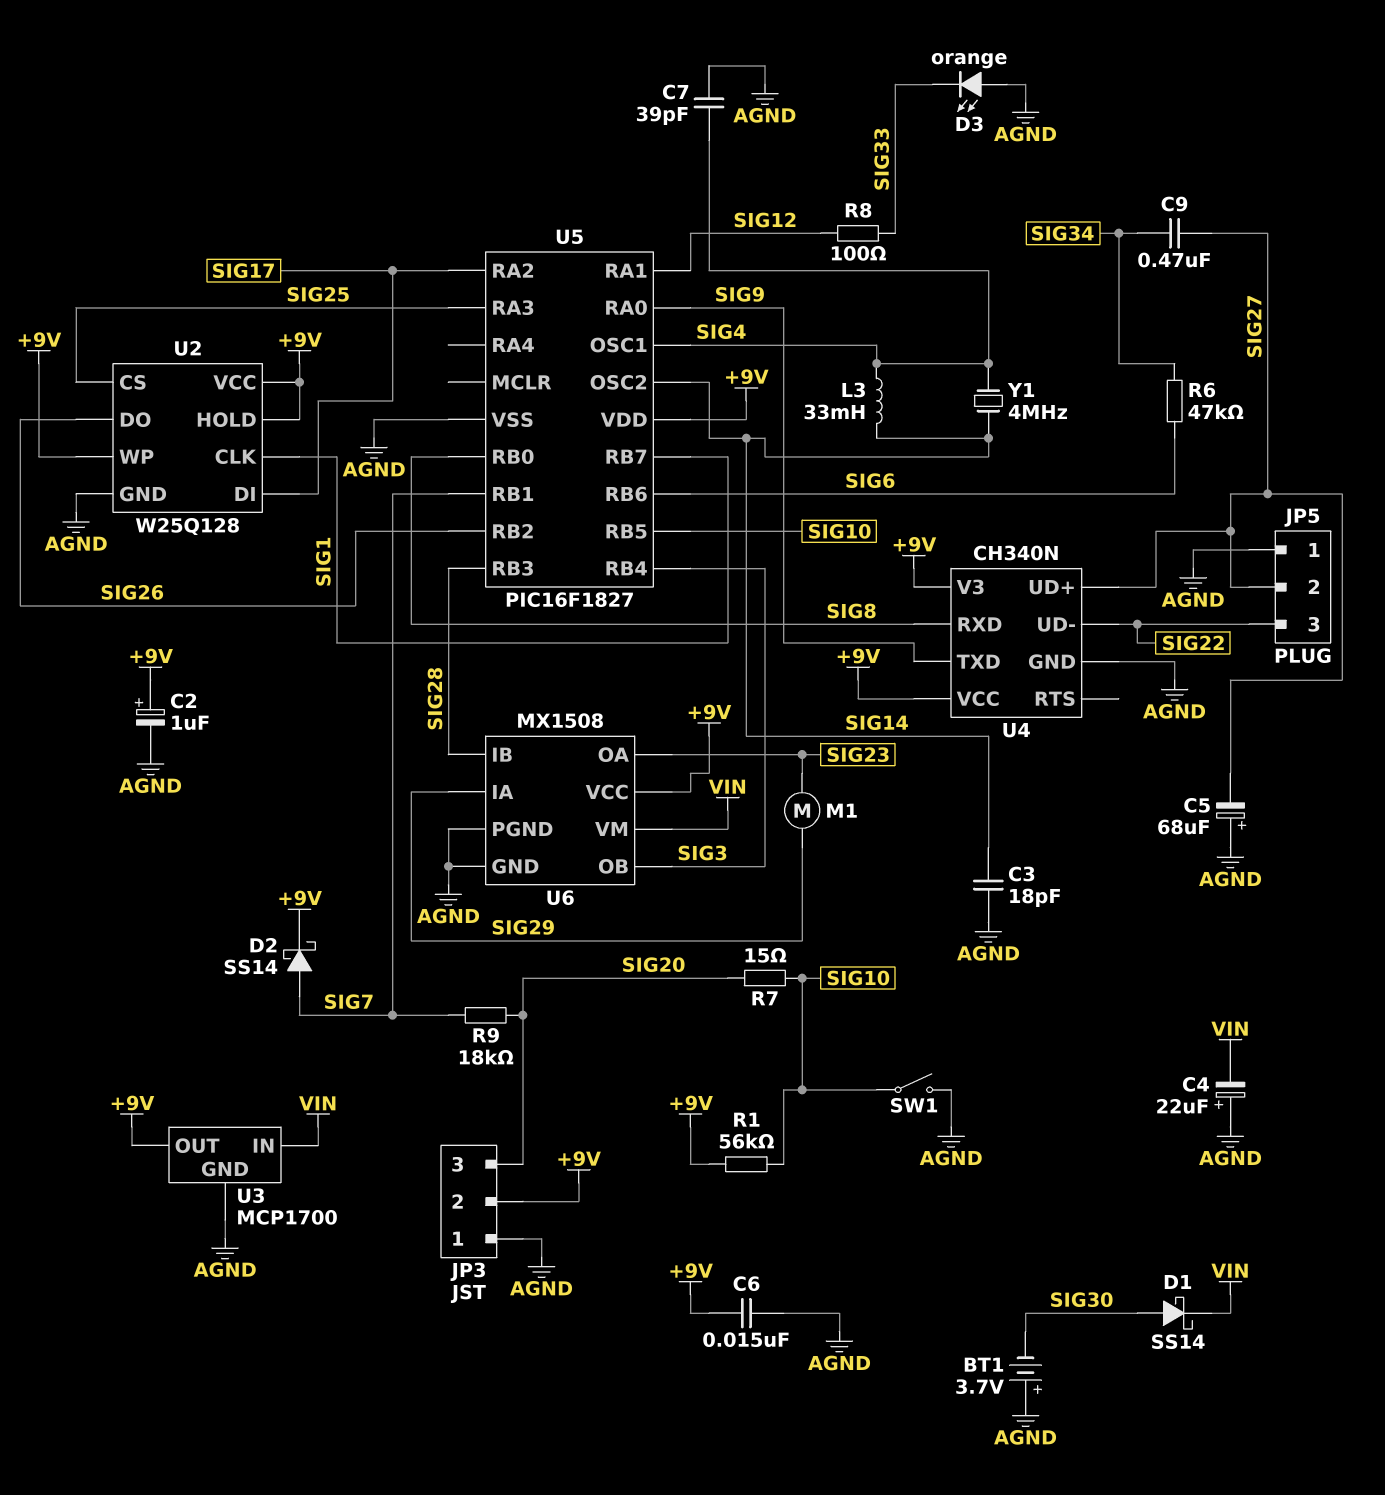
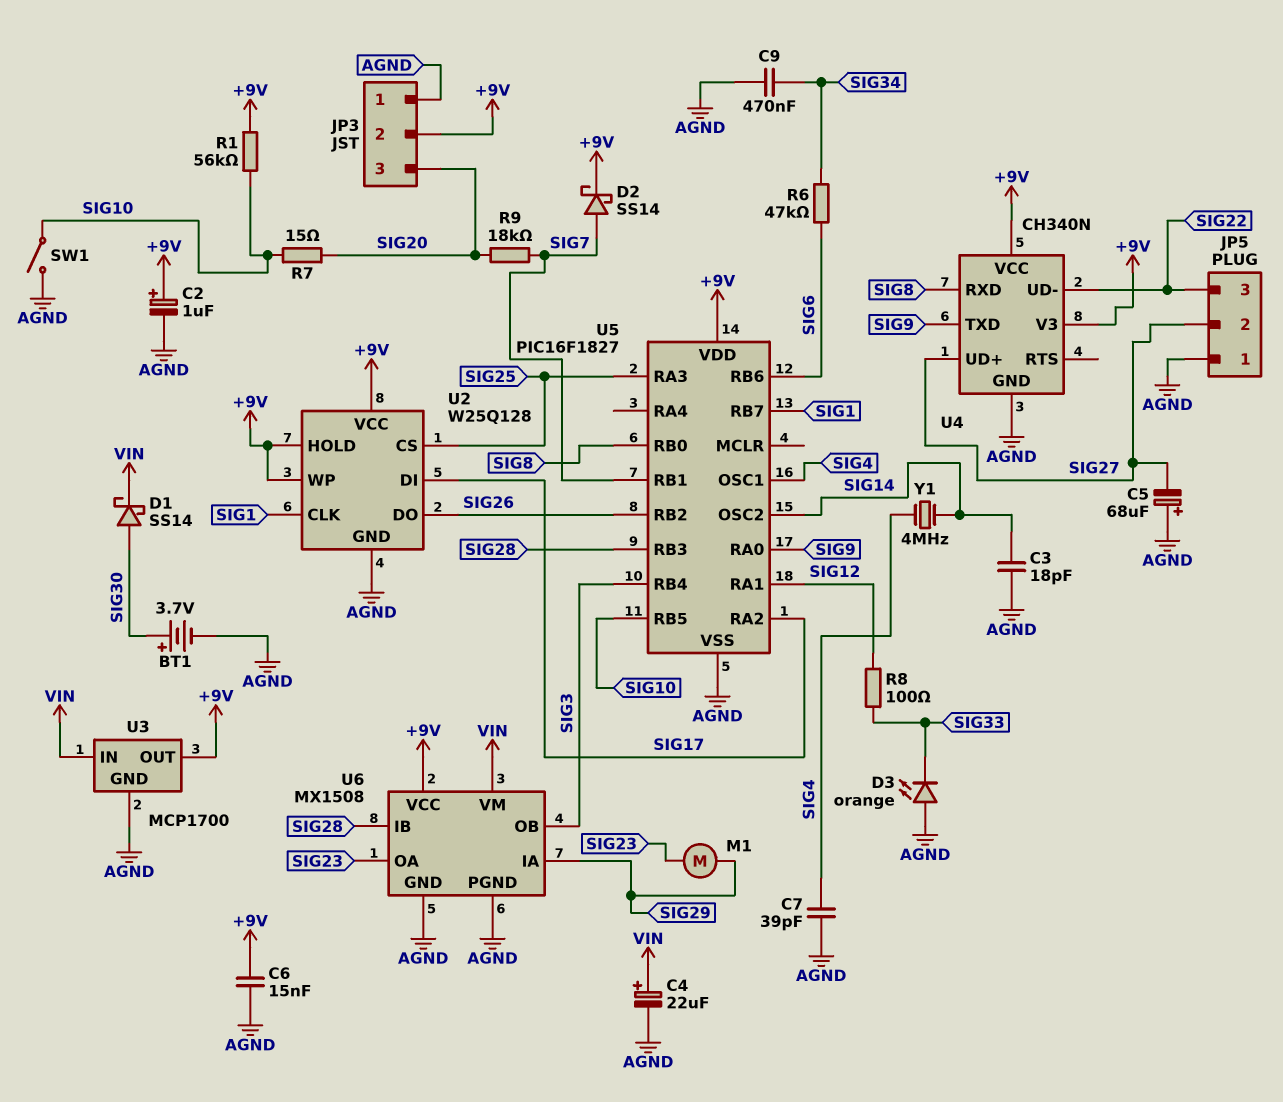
BT1: 3.7V (plus AGND, minus SIG30) -> 3.7V (plus SIG30, minus AGND)
C4: 22uF (plus AGND, minus VIN) -> 22uF (plus VIN, minus AGND)
C9: 470nF (SIG27, SIG34) -> 470nF (AGND, SIG34)
L3: 33mH (SIG4, SIG14) -> none

